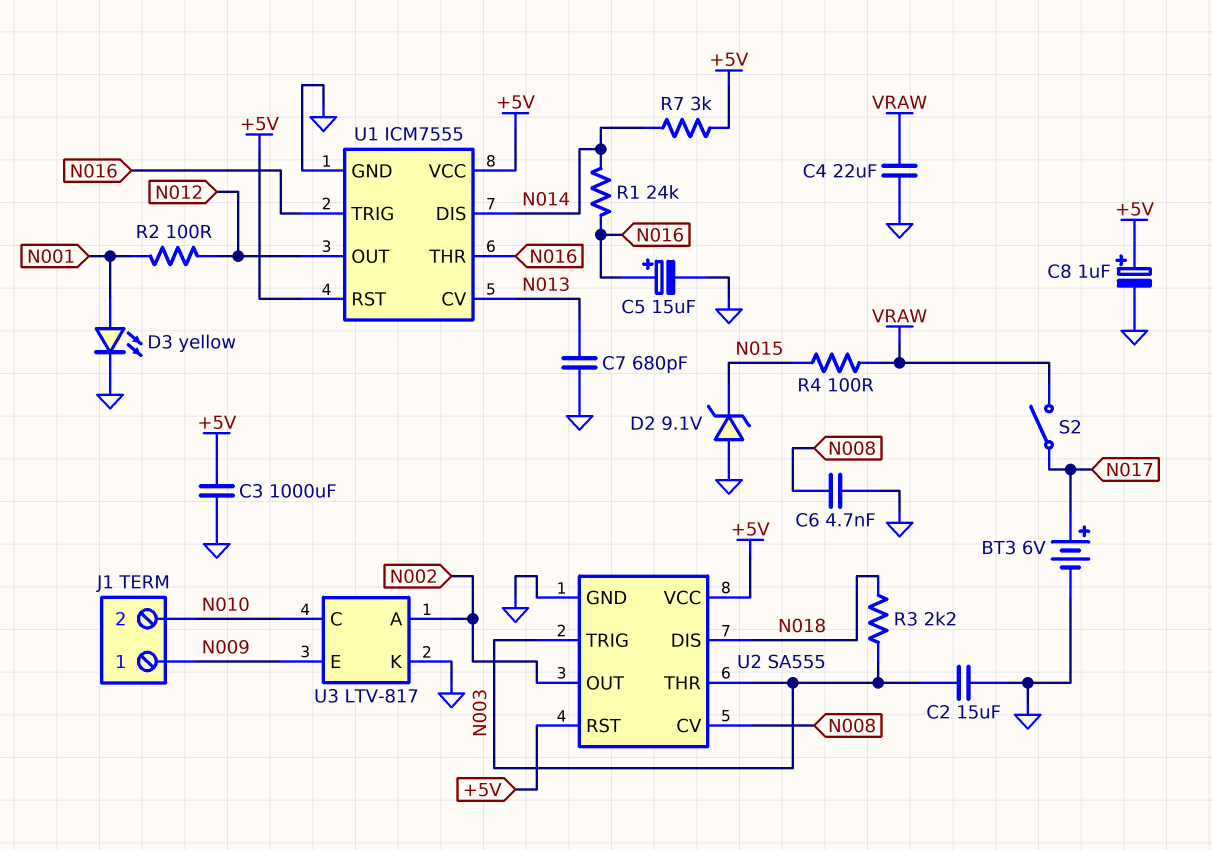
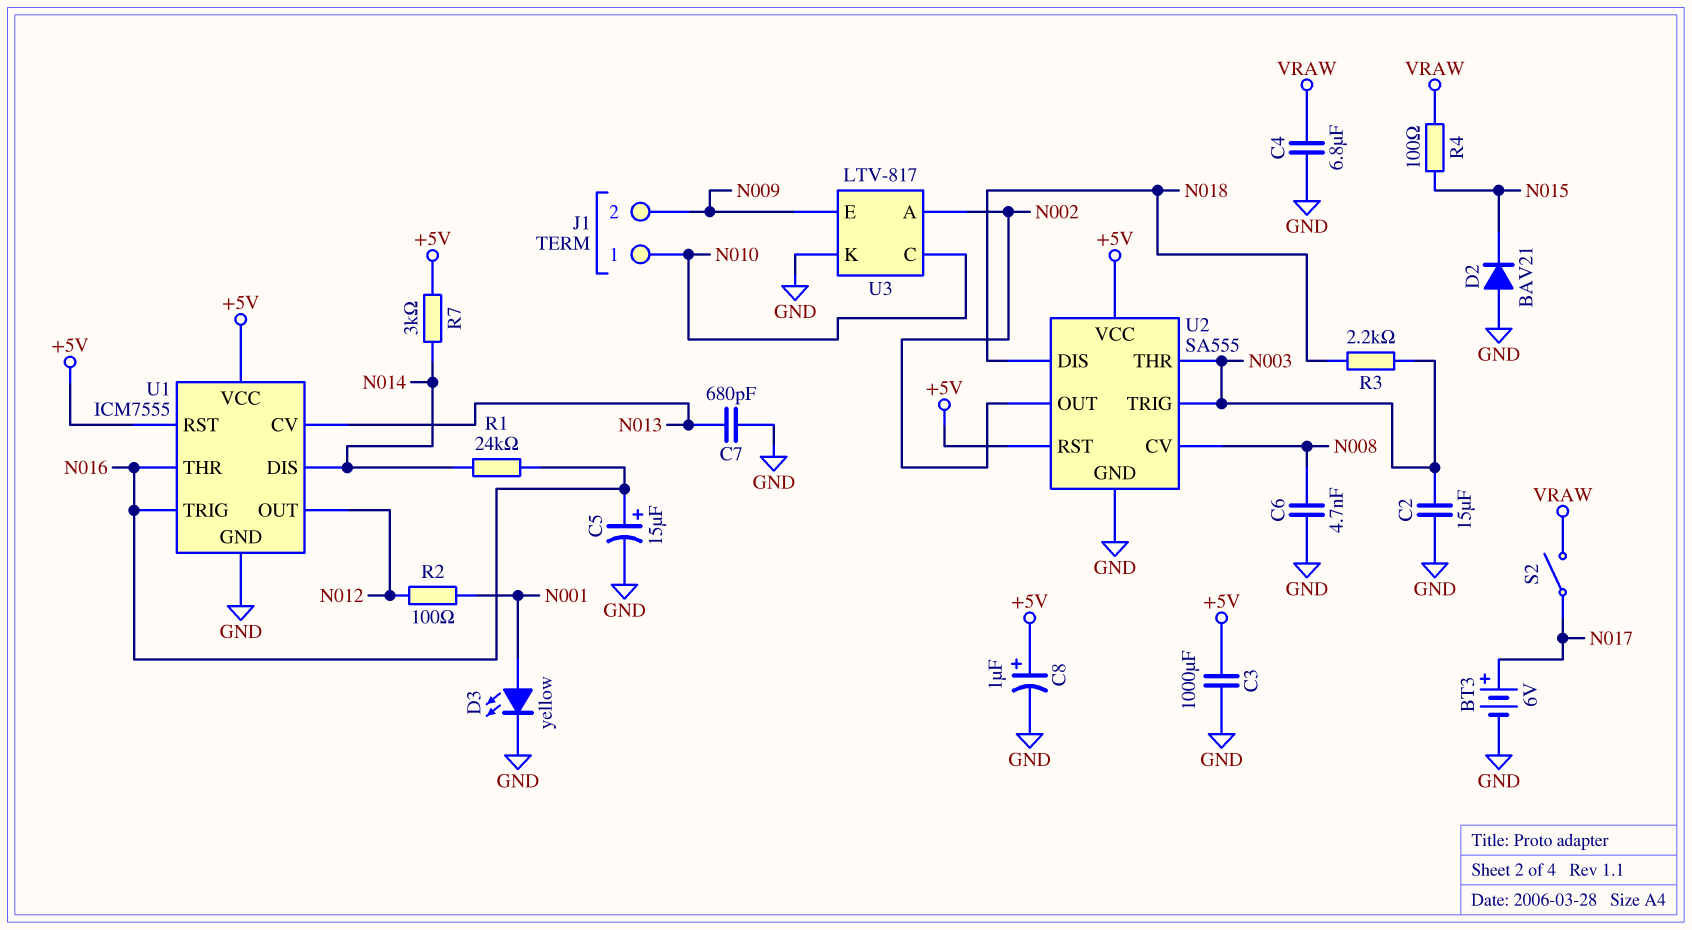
C4: 22uF (GND, VRAW) -> 6.8uF (GND, VRAW)
D2: zener 9.1V (A GND, K N015) -> diode BAV21 (A GND, K N015)
J1 pin 1: N009 -> N010
J1 pin 2: N010 -> N009

